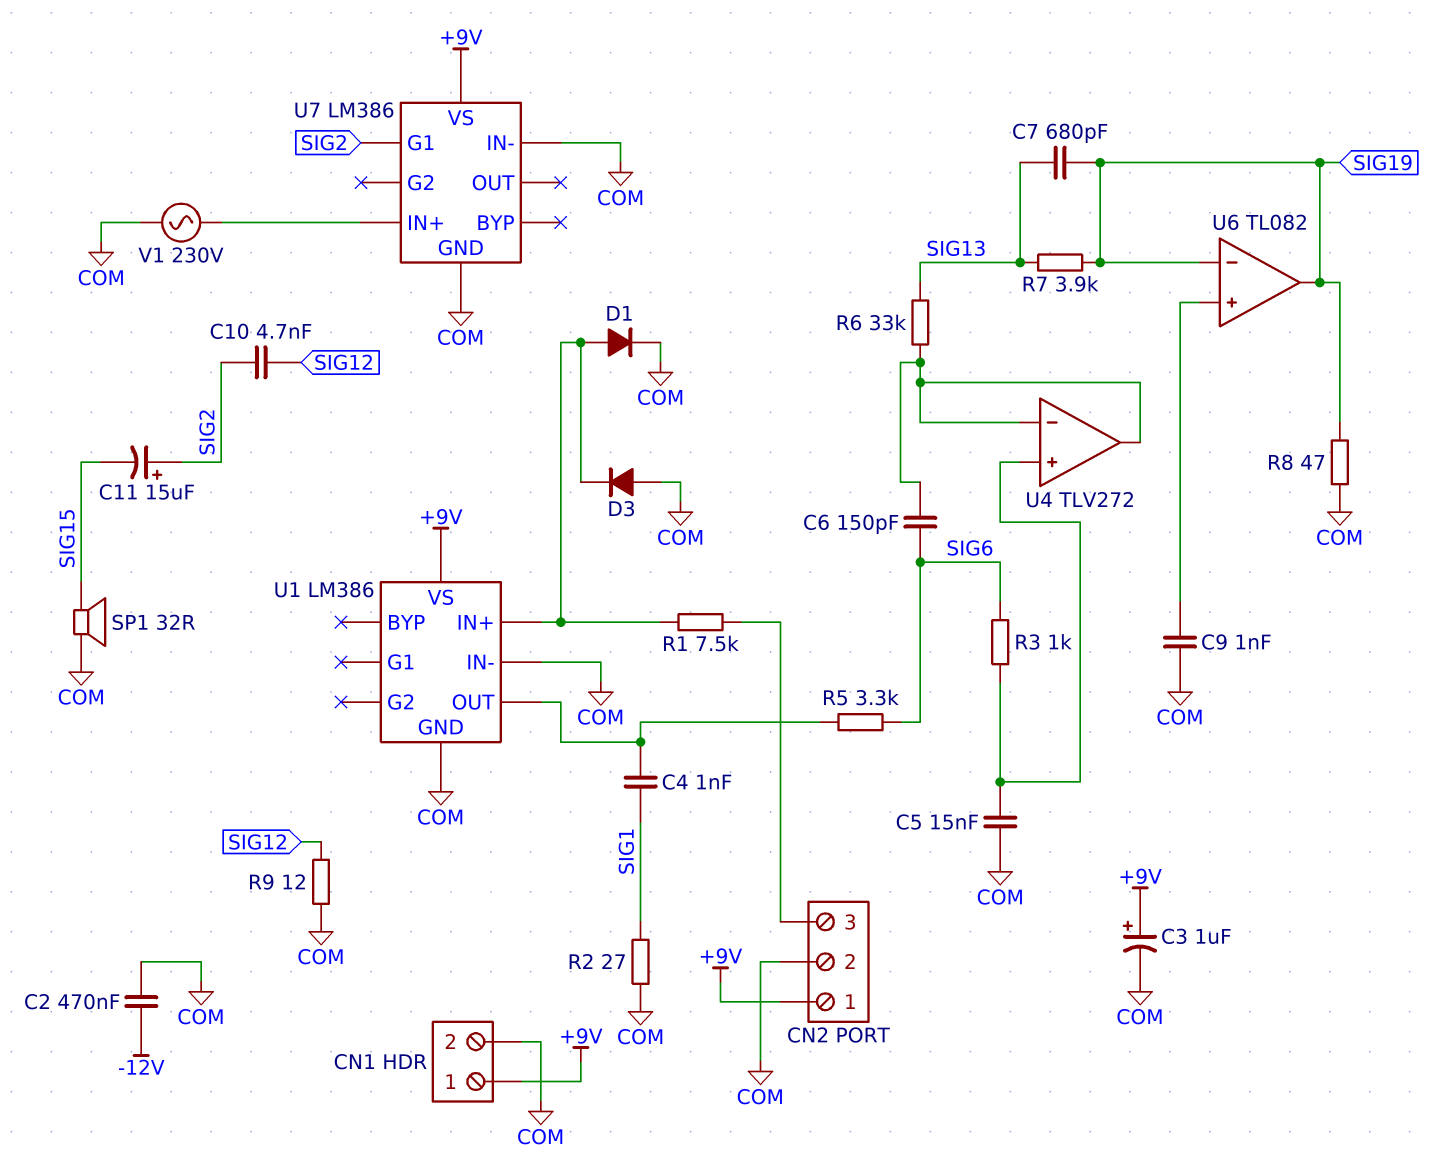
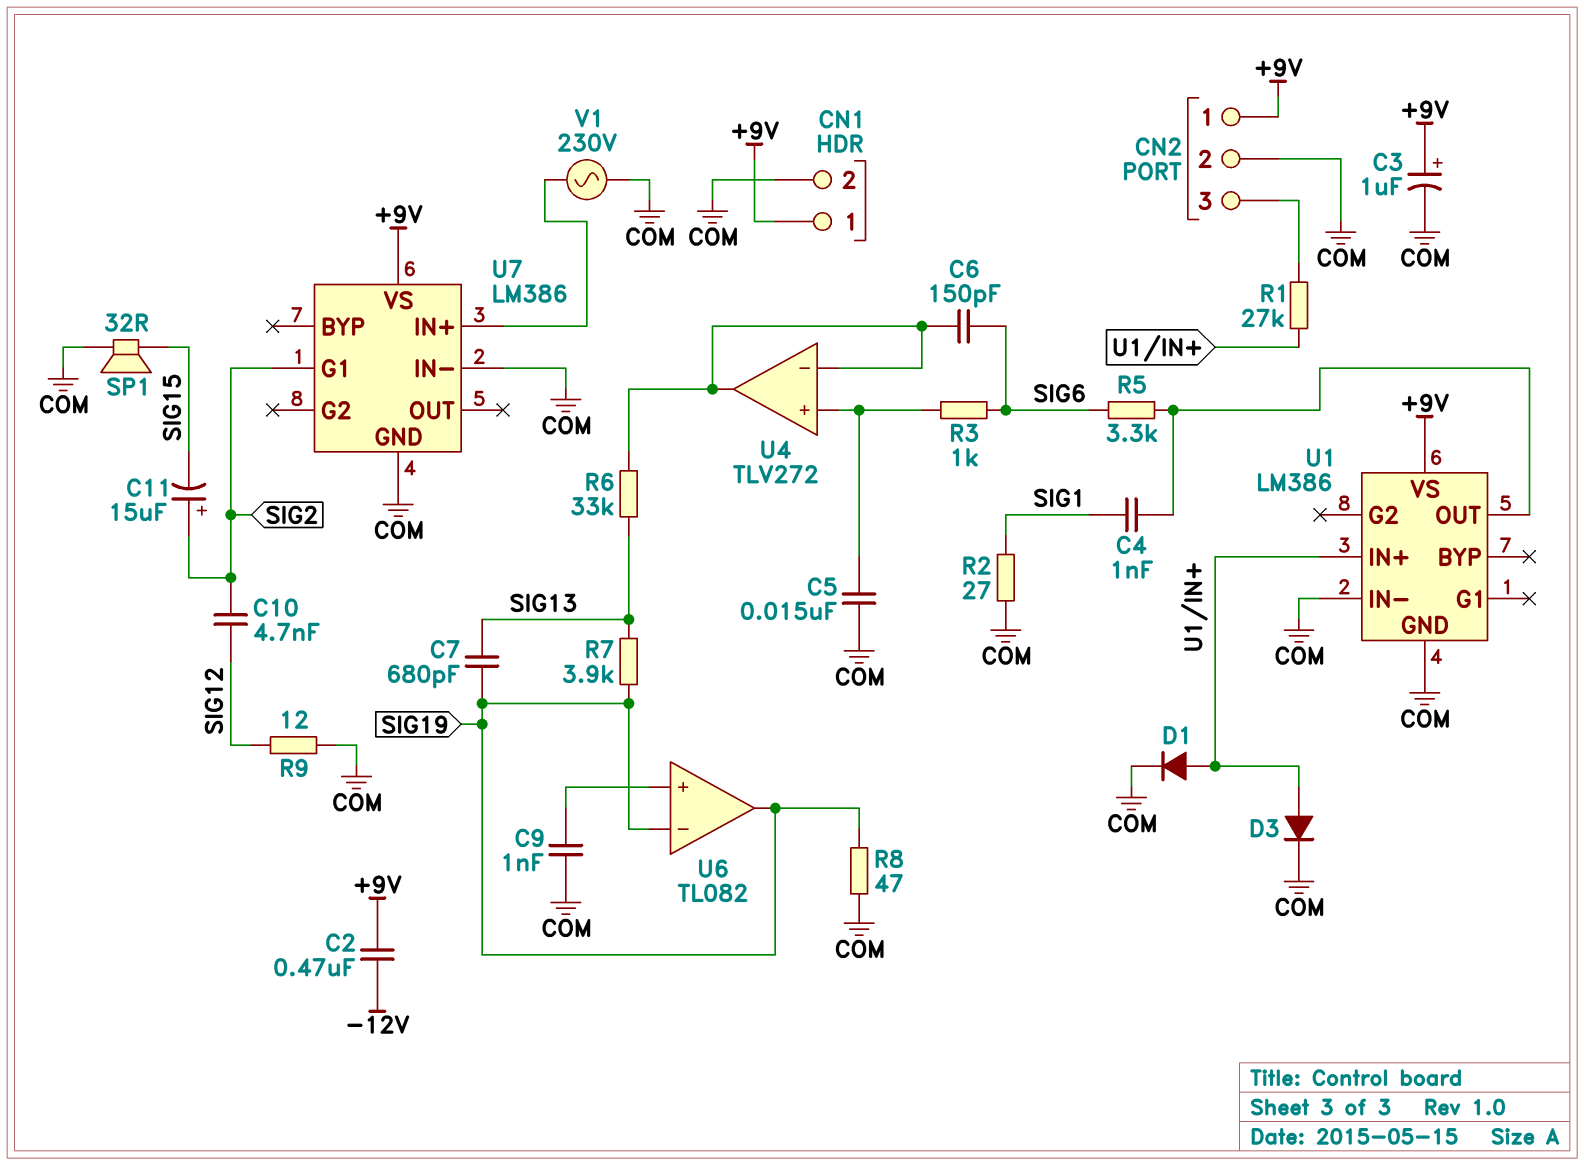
C2: 470nF (-12V, COM) -> 470nF (+9V, -12V)
D3: diode (A COM, K U1/IN+) -> diode (A U1/IN+, K COM)
R1: 7.5k (CN2/3, U1/IN+) -> 27k (CN2/3, U1/IN+)

